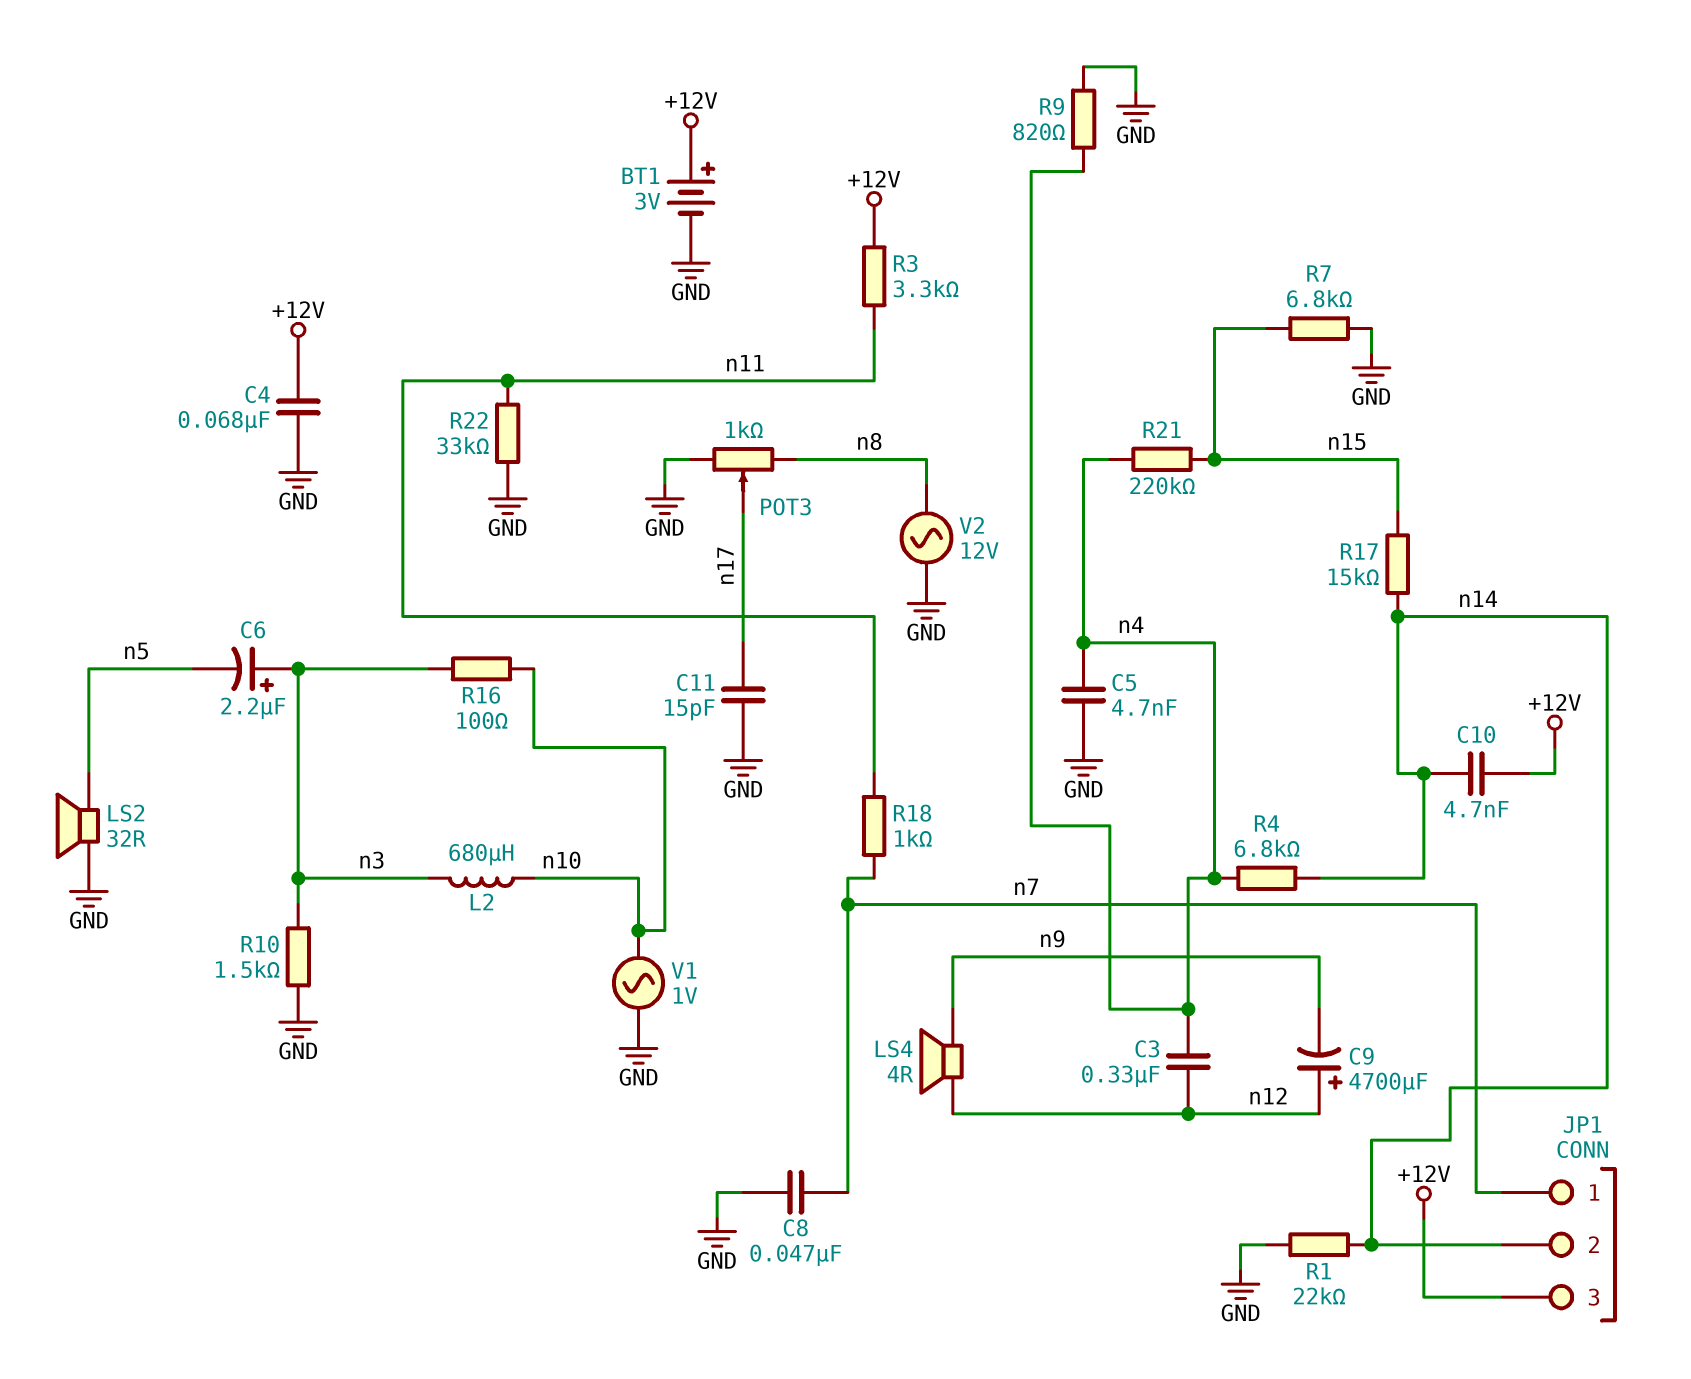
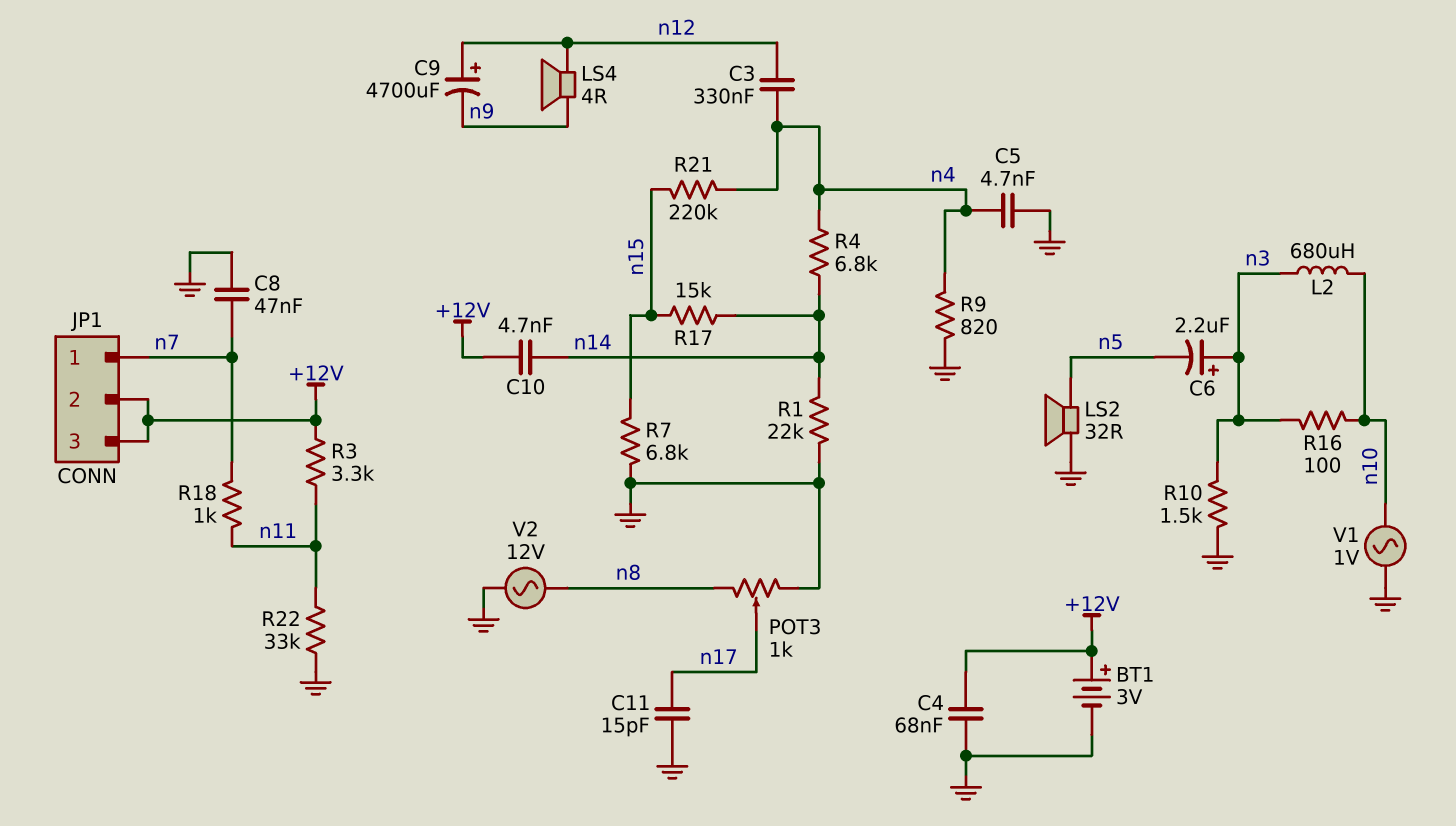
JP1 pin 2: n14 -> +12V

